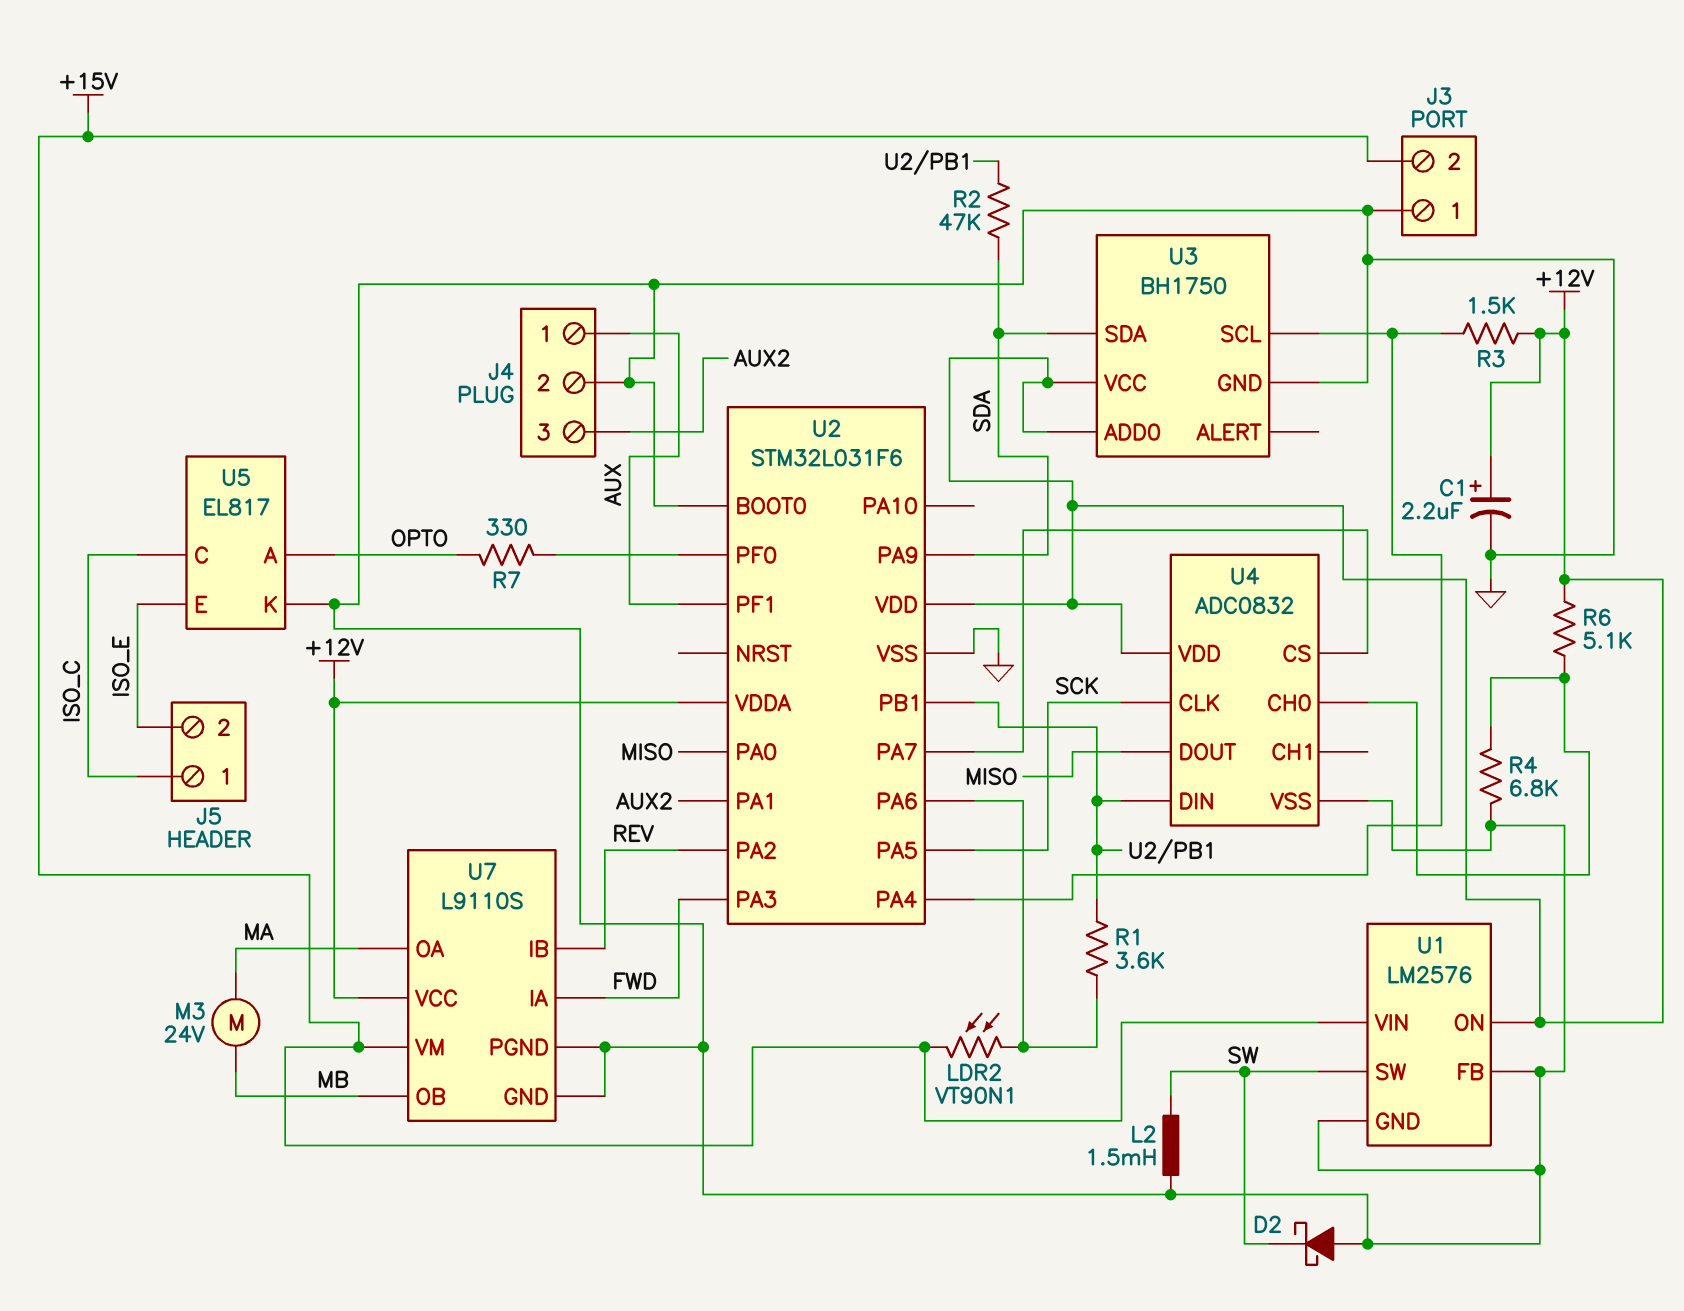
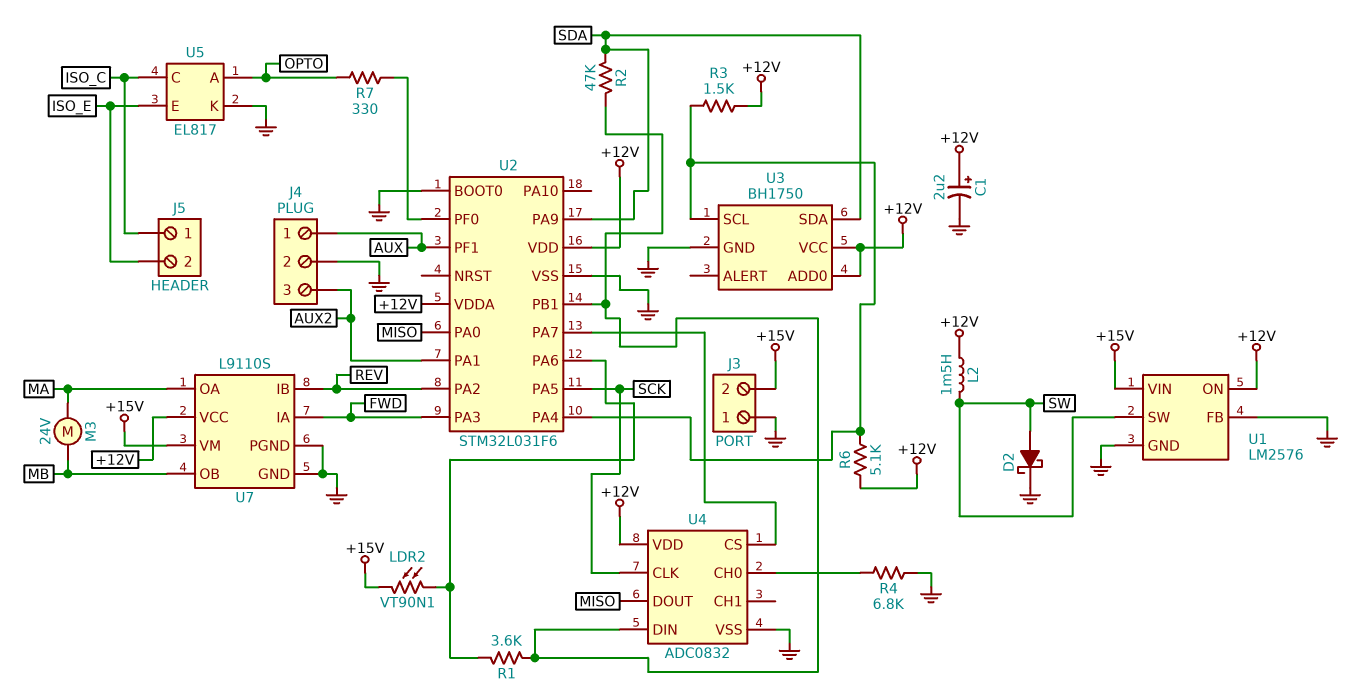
D2: schottky (A GND, K SW) -> schottky (A SW, K GND)
L2: 1.5mH (GND, SW) -> 1.5mH (+12V, SW)
R6: 5.1k (+12V, U4/CH0) -> 5.1k (+12V, U2/PA4)

